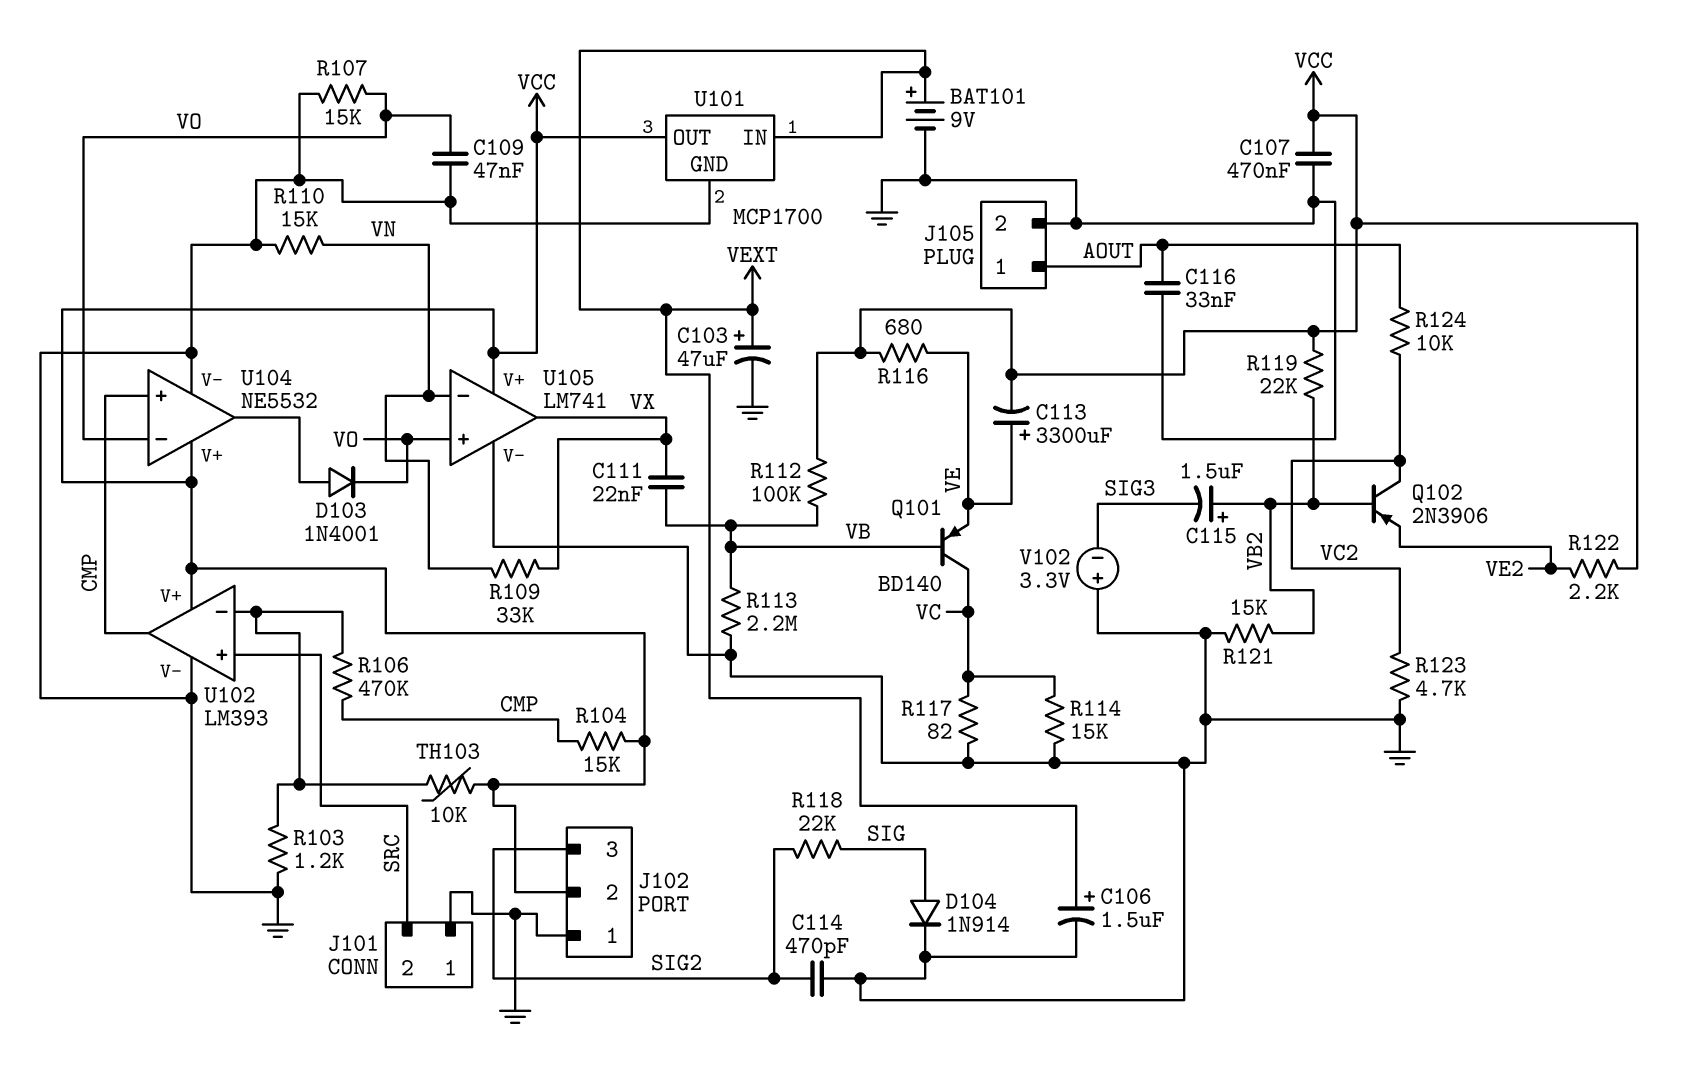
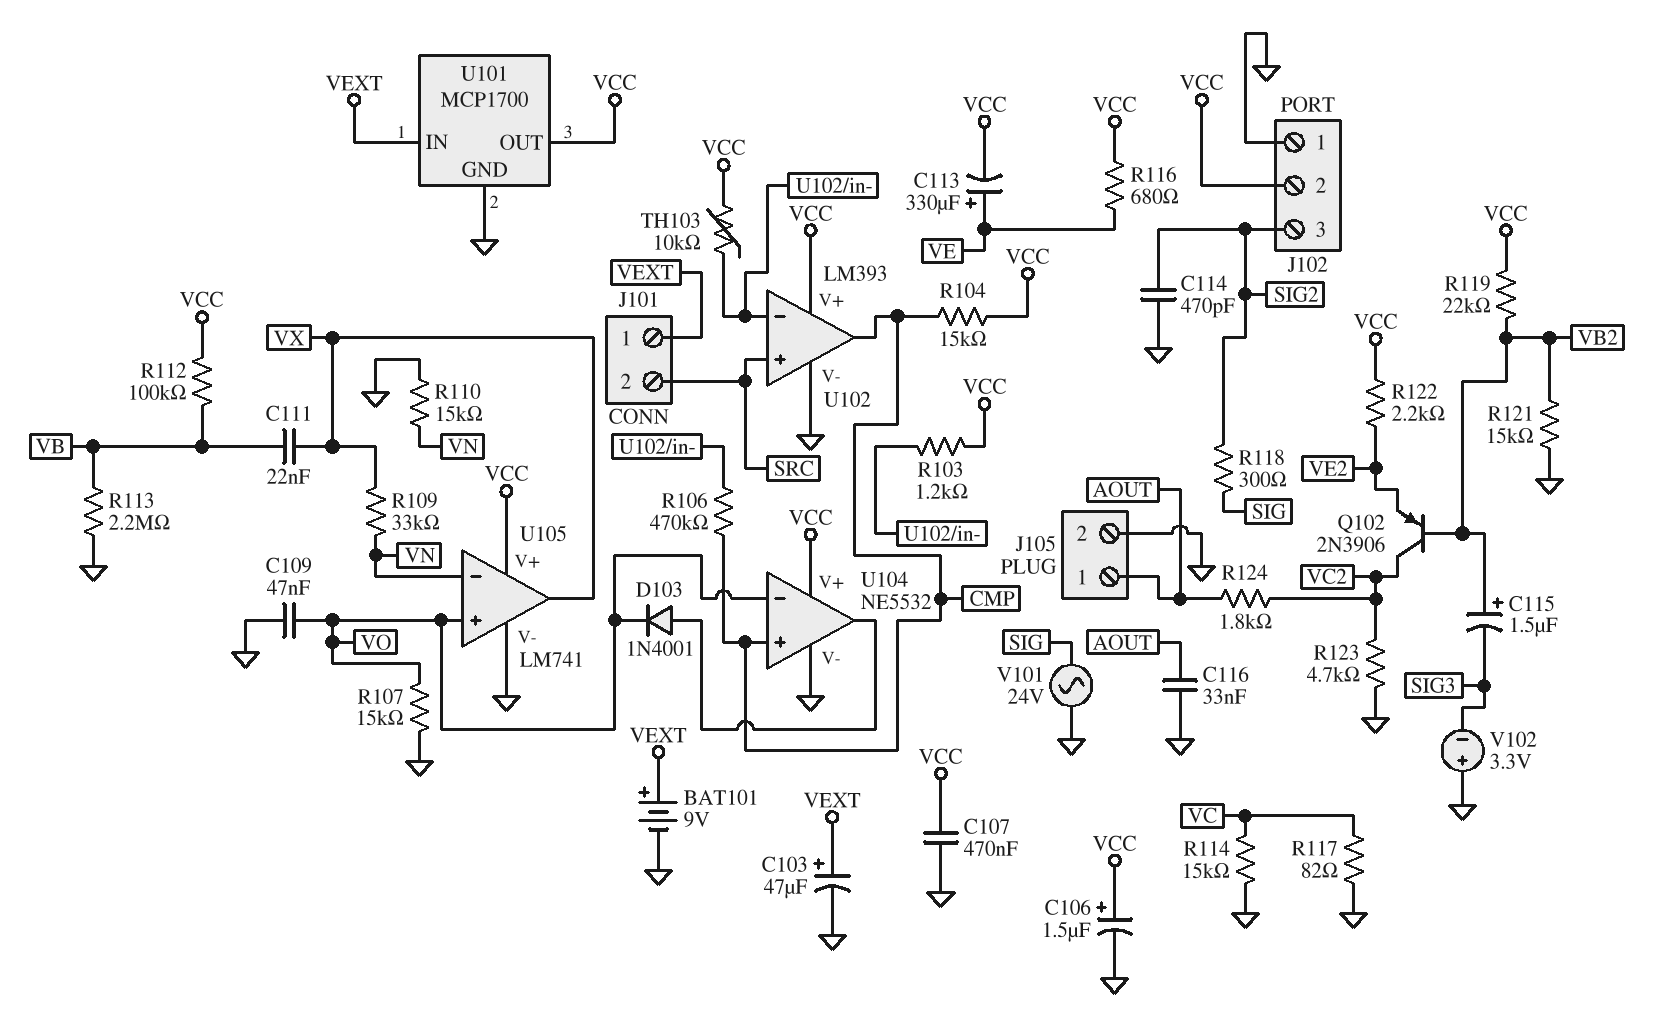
C106: 1.5uF (plus VEXT, minus GND) -> 1.5uF (plus VCC, minus GND)
C113: 3300uF (plus VE, minus VCC) -> 330uF (plus VE, minus VCC)
D104: diode 1N914 (A SIG, K GND) -> none
J101 pin 1: GND -> VEXT
Q101: PNP BD140 (B VB, C VC, E VE) -> none
R103: 1.2k (GND, U102/in-) -> 1.2k (U102/in-, VCC)
R118: 22k (SIG, SIG2) -> 300 (SIG, SIG2)
R124: 10k (AOUT, VC2) -> 1.8k (AOUT, VC2)
V101: none -> AC 24V (GND, SIG)

